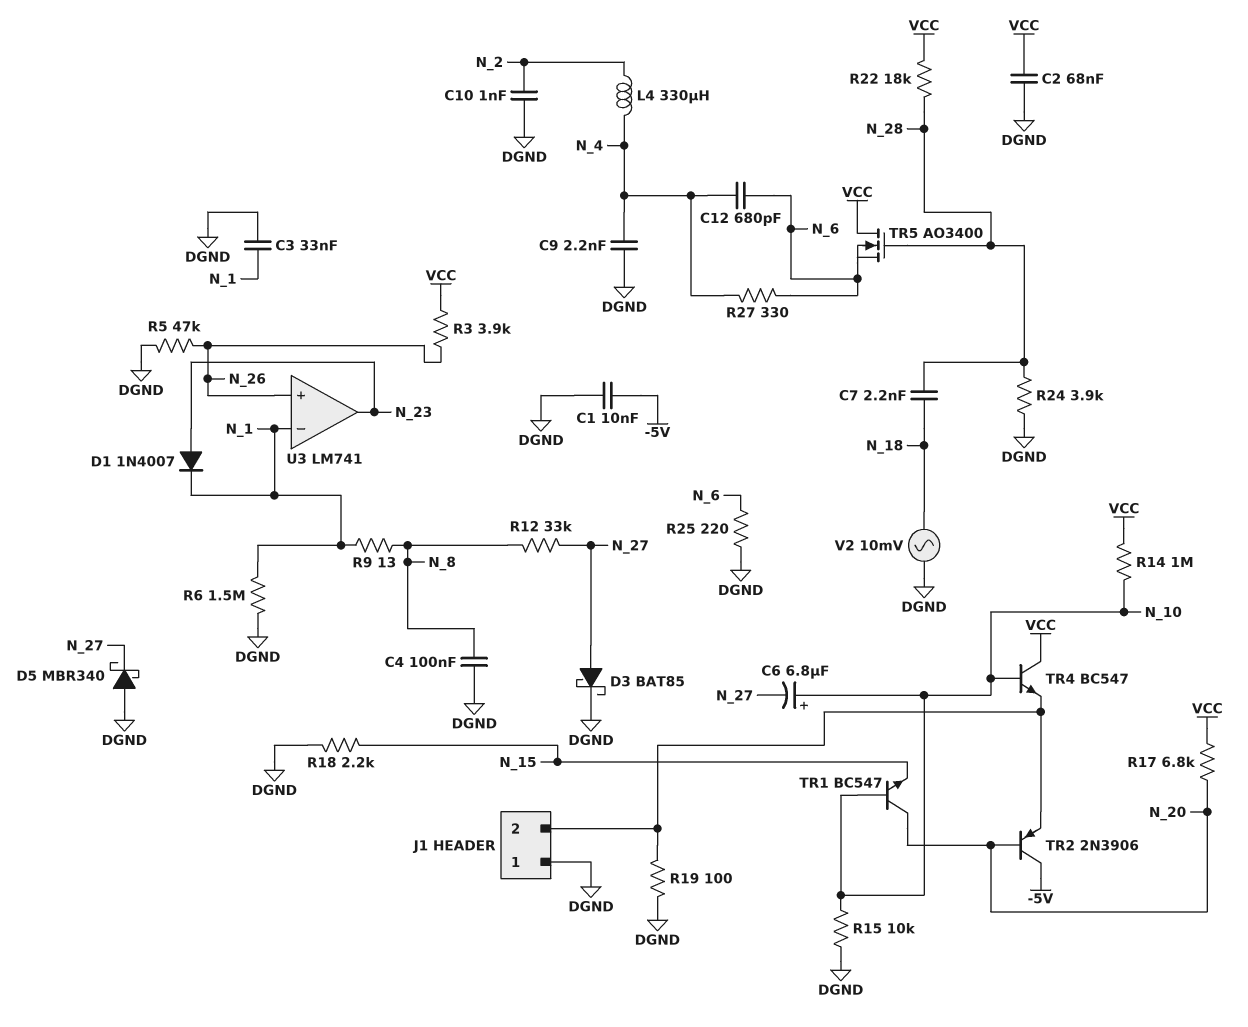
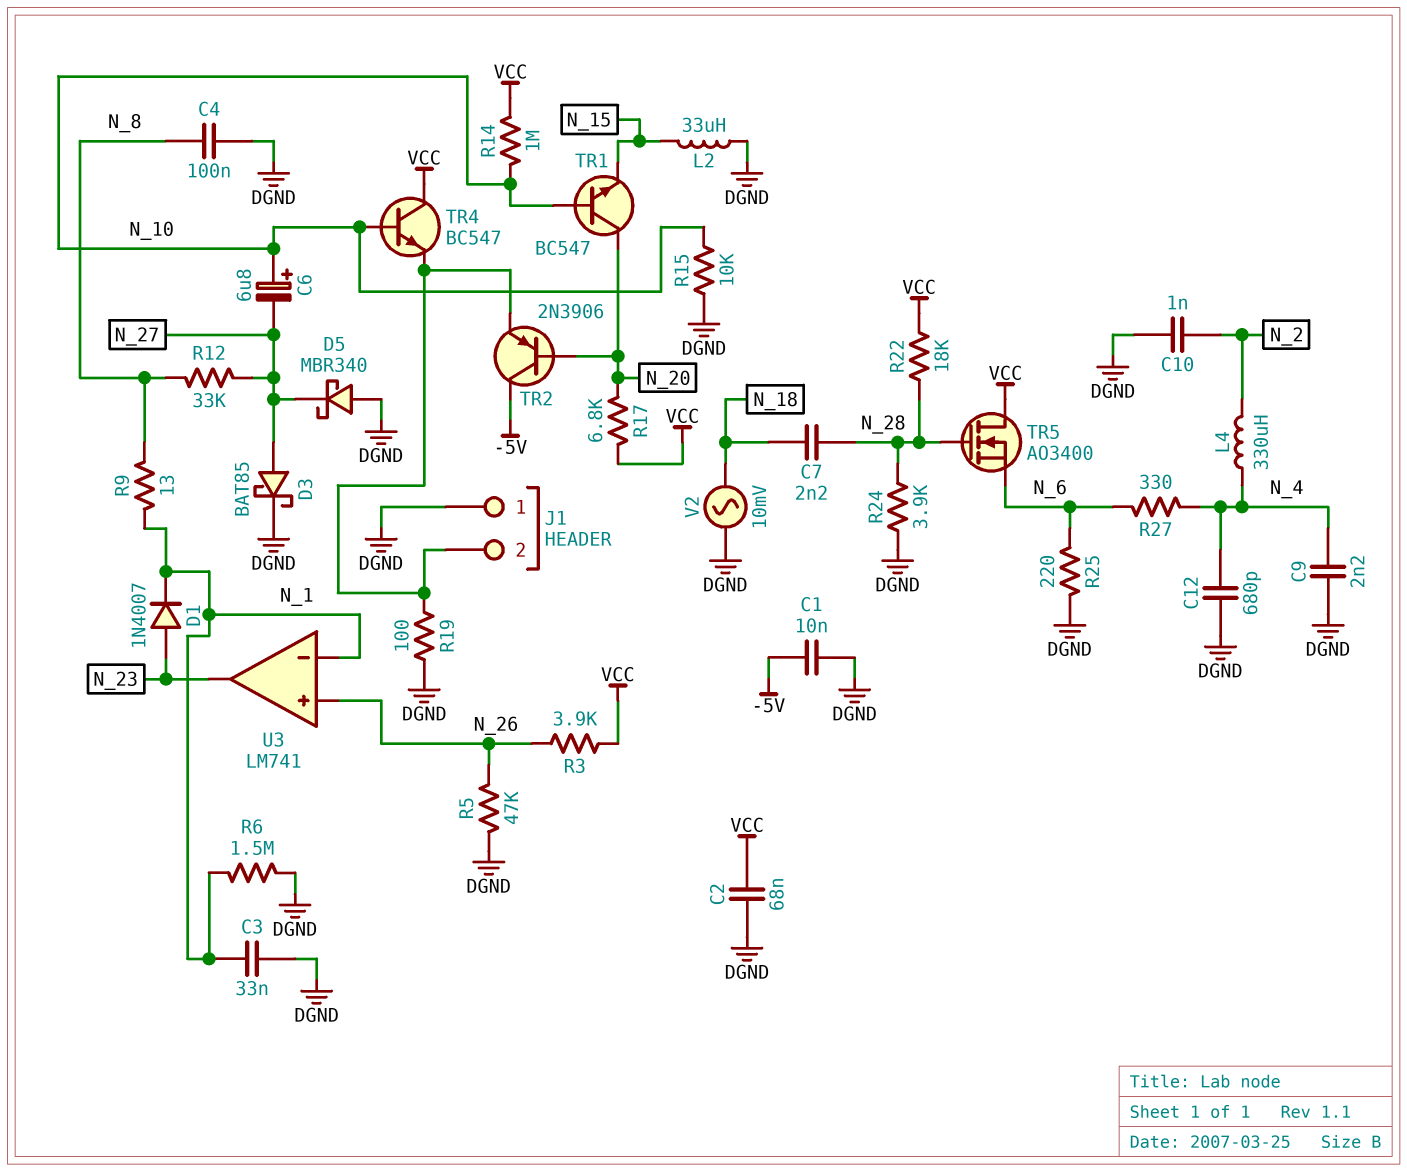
C12: 680pF (N_4, N_6) -> 680pF (DGND, N_4)
L2: none -> 33uH (DGND, N_15)
R18: 2.2k (DGND, N_15) -> none

